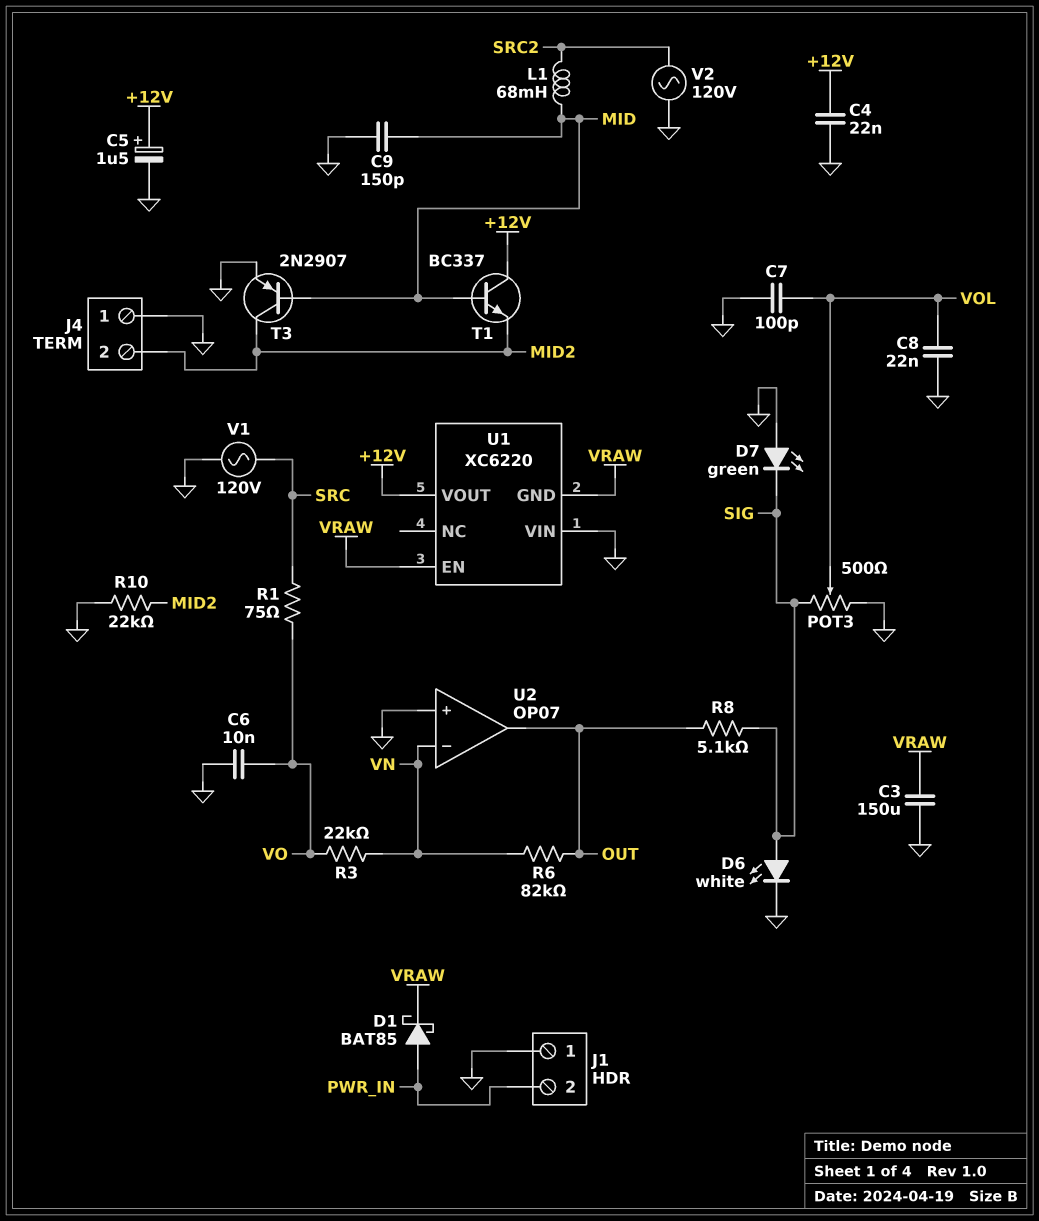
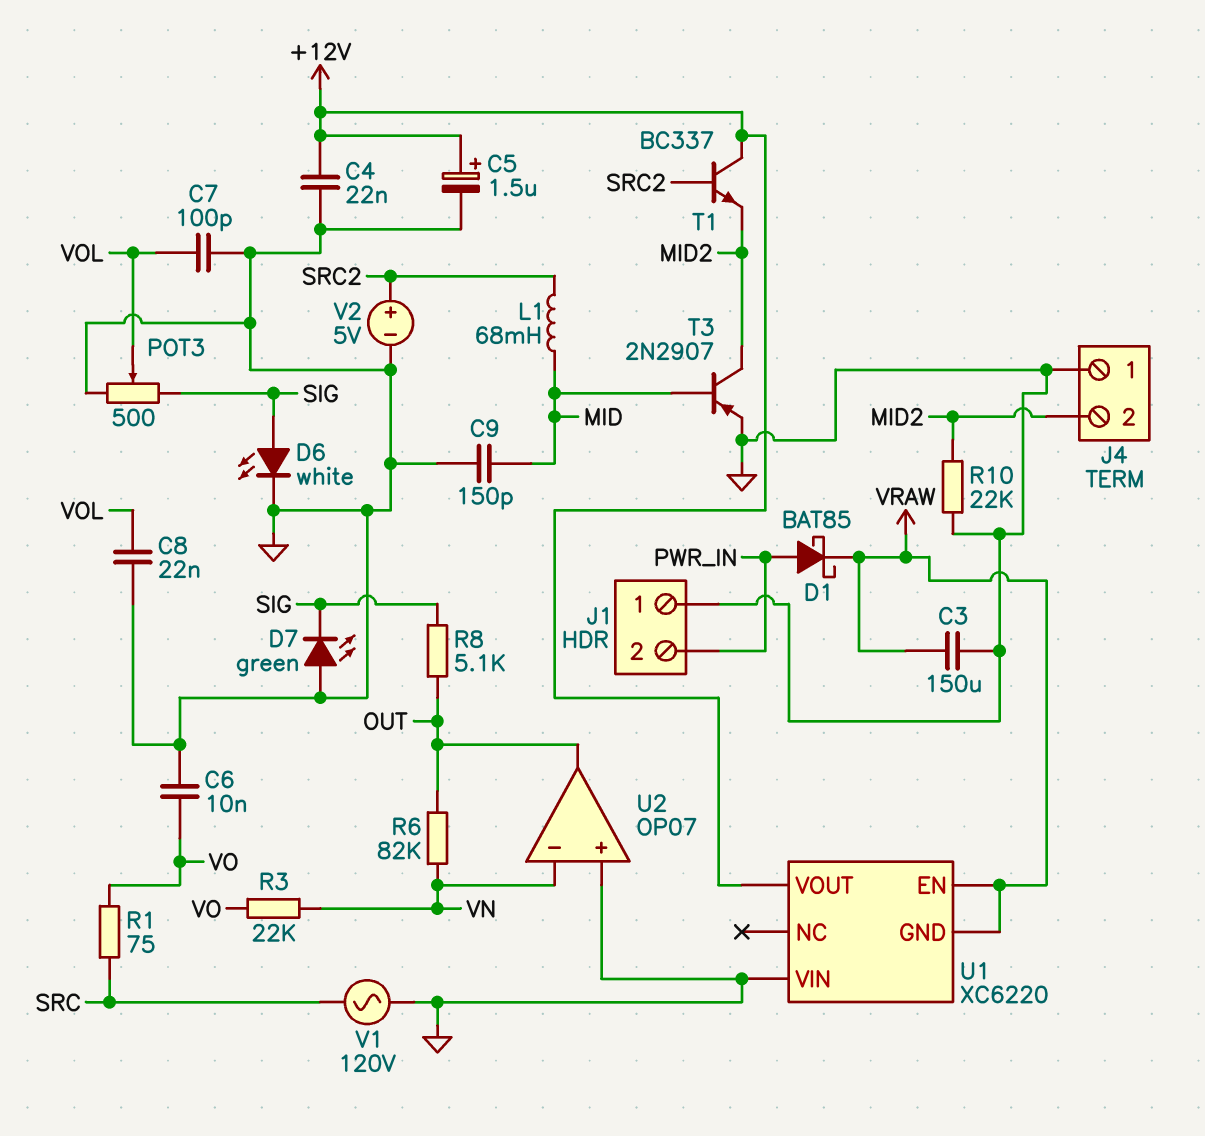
T1: NPN BC337 (B MID, C +12V, E MID2) -> NPN BC337 (B SRC2, C +12V, E MID2)
V2: AC 120V (GND, SRC2) -> 5V (plus SRC2, minus GND)

